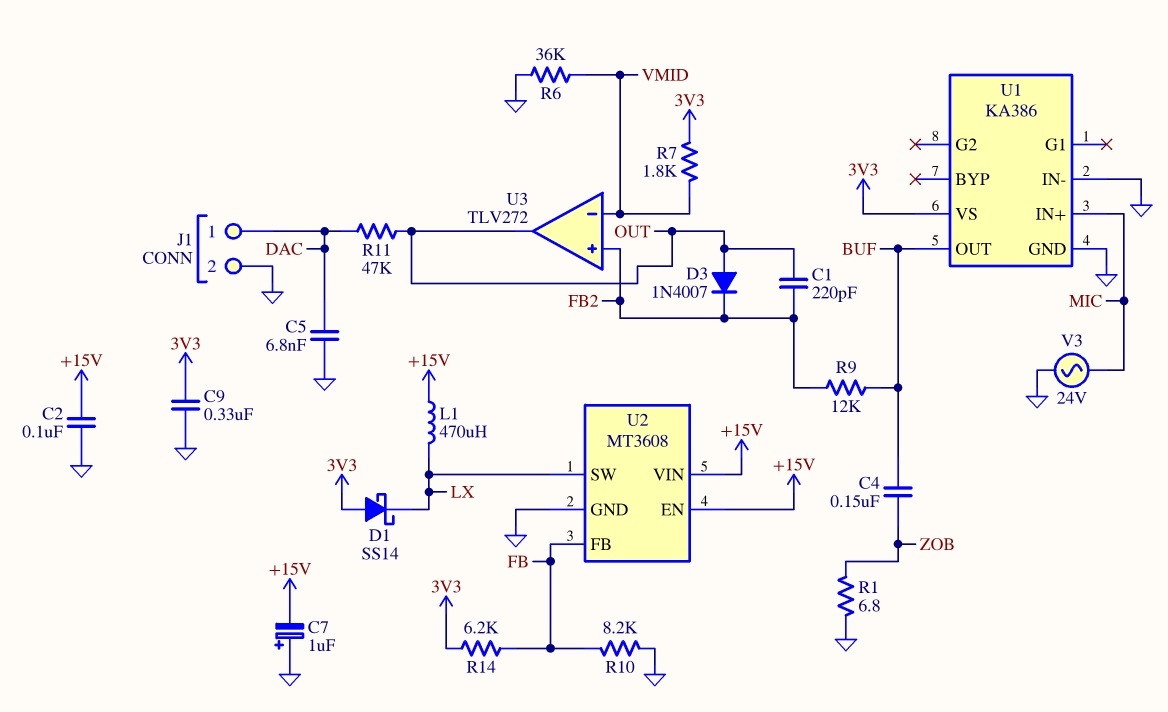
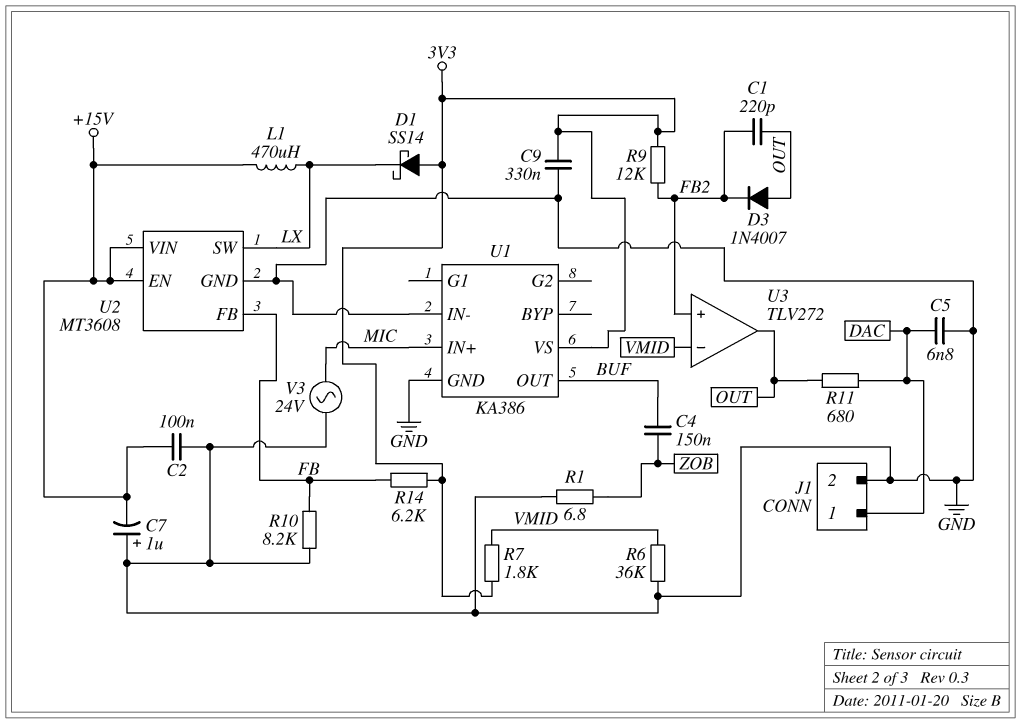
R9: 12k (BUF, FB2) -> 12k (3V3, FB2)
R11: 47k (DAC, OUT) -> 680 (DAC, OUT)

